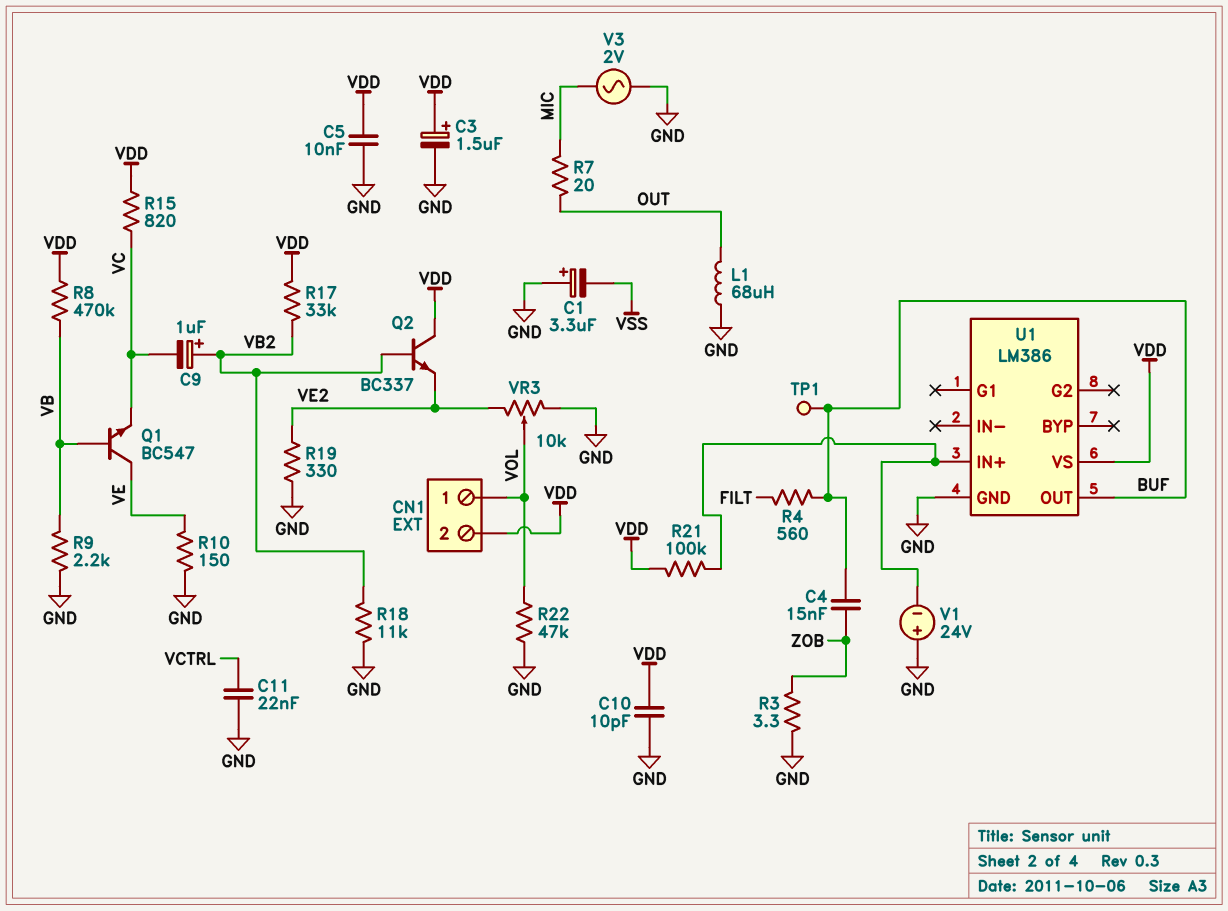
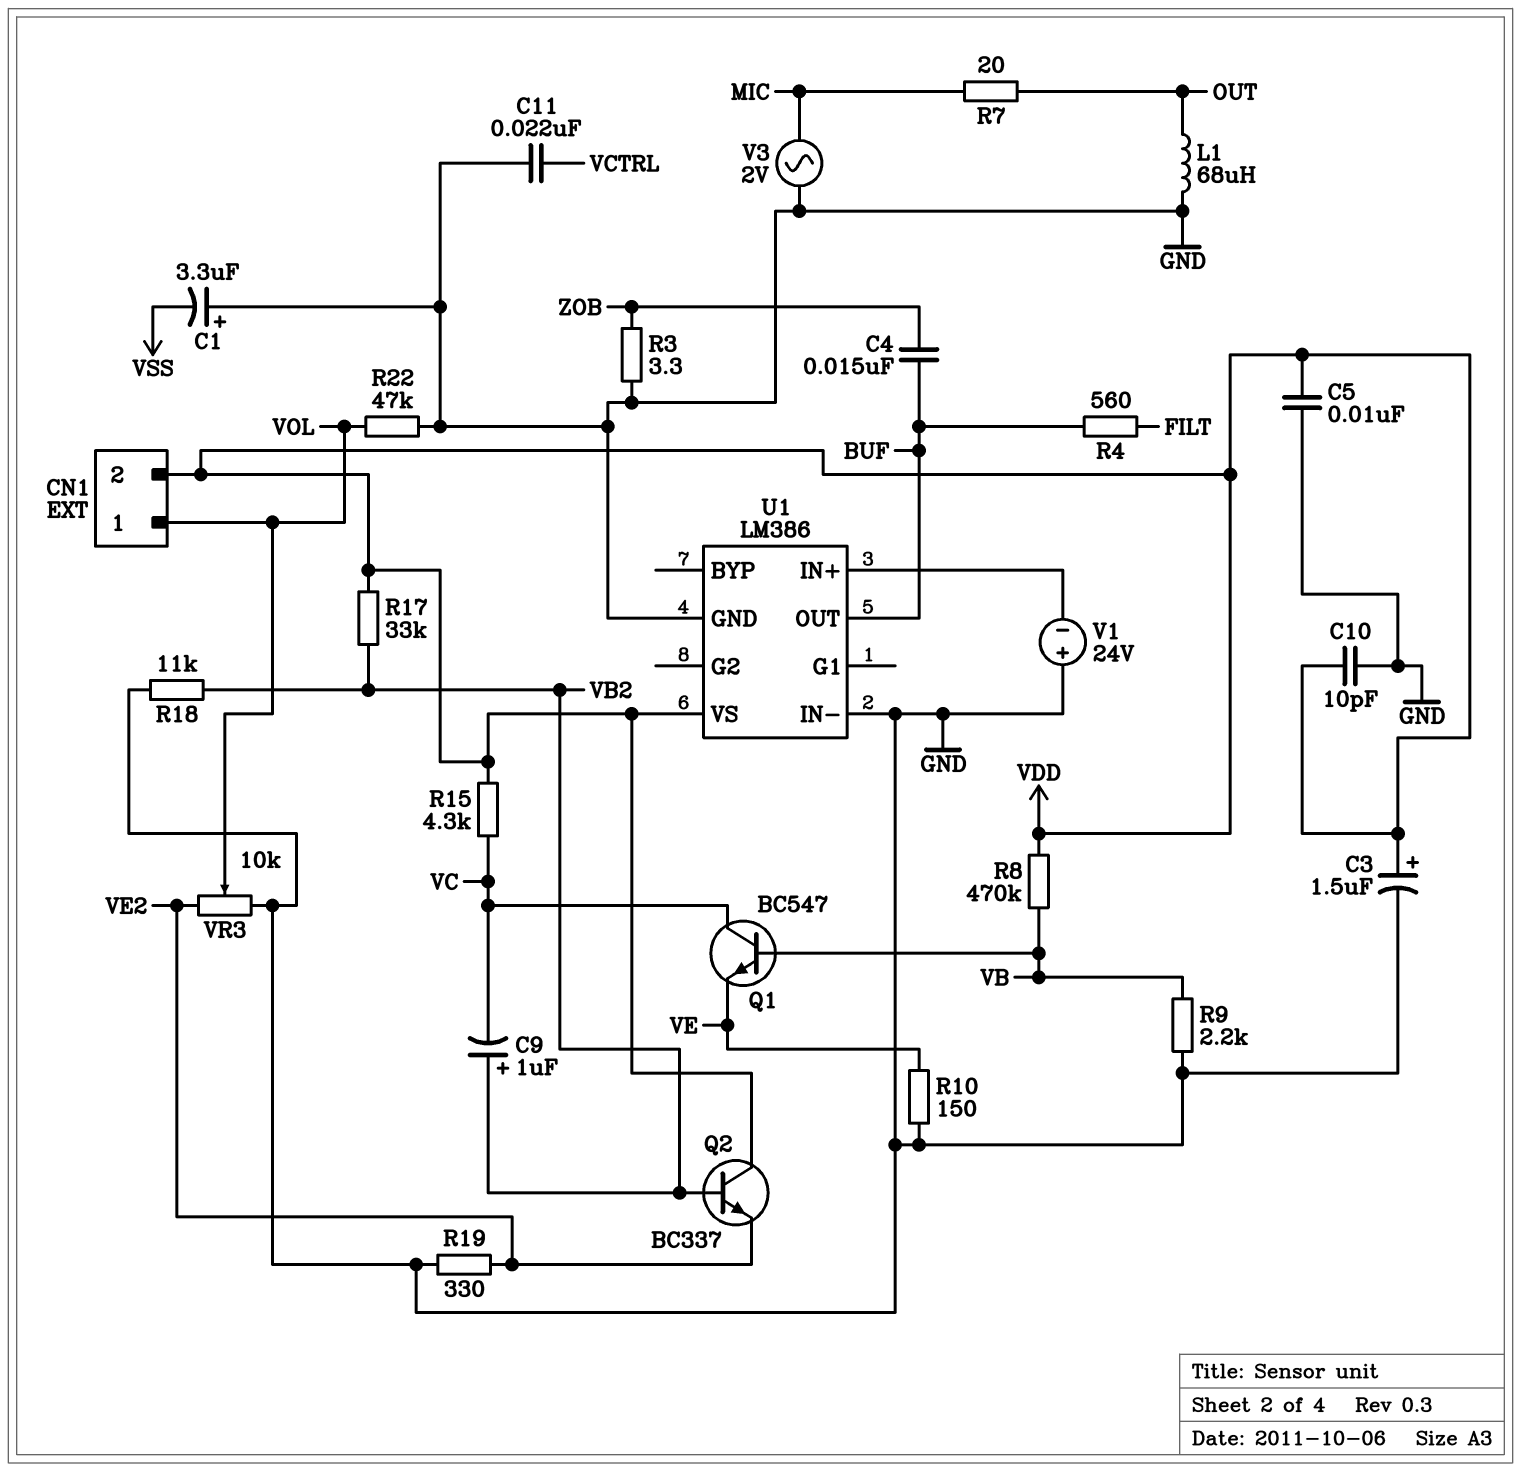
Q1: NPN BC547 (B VB, C VE, E VC) -> NPN BC547 (B VB, C VC, E VE)
R15: 820 (VC, VDD) -> 4.3k (VC, VDD)
R21: 100k (U1/IN+, VDD) -> none
TP1: test point (BUF) -> none
U1 pin IN-: none -> GND

